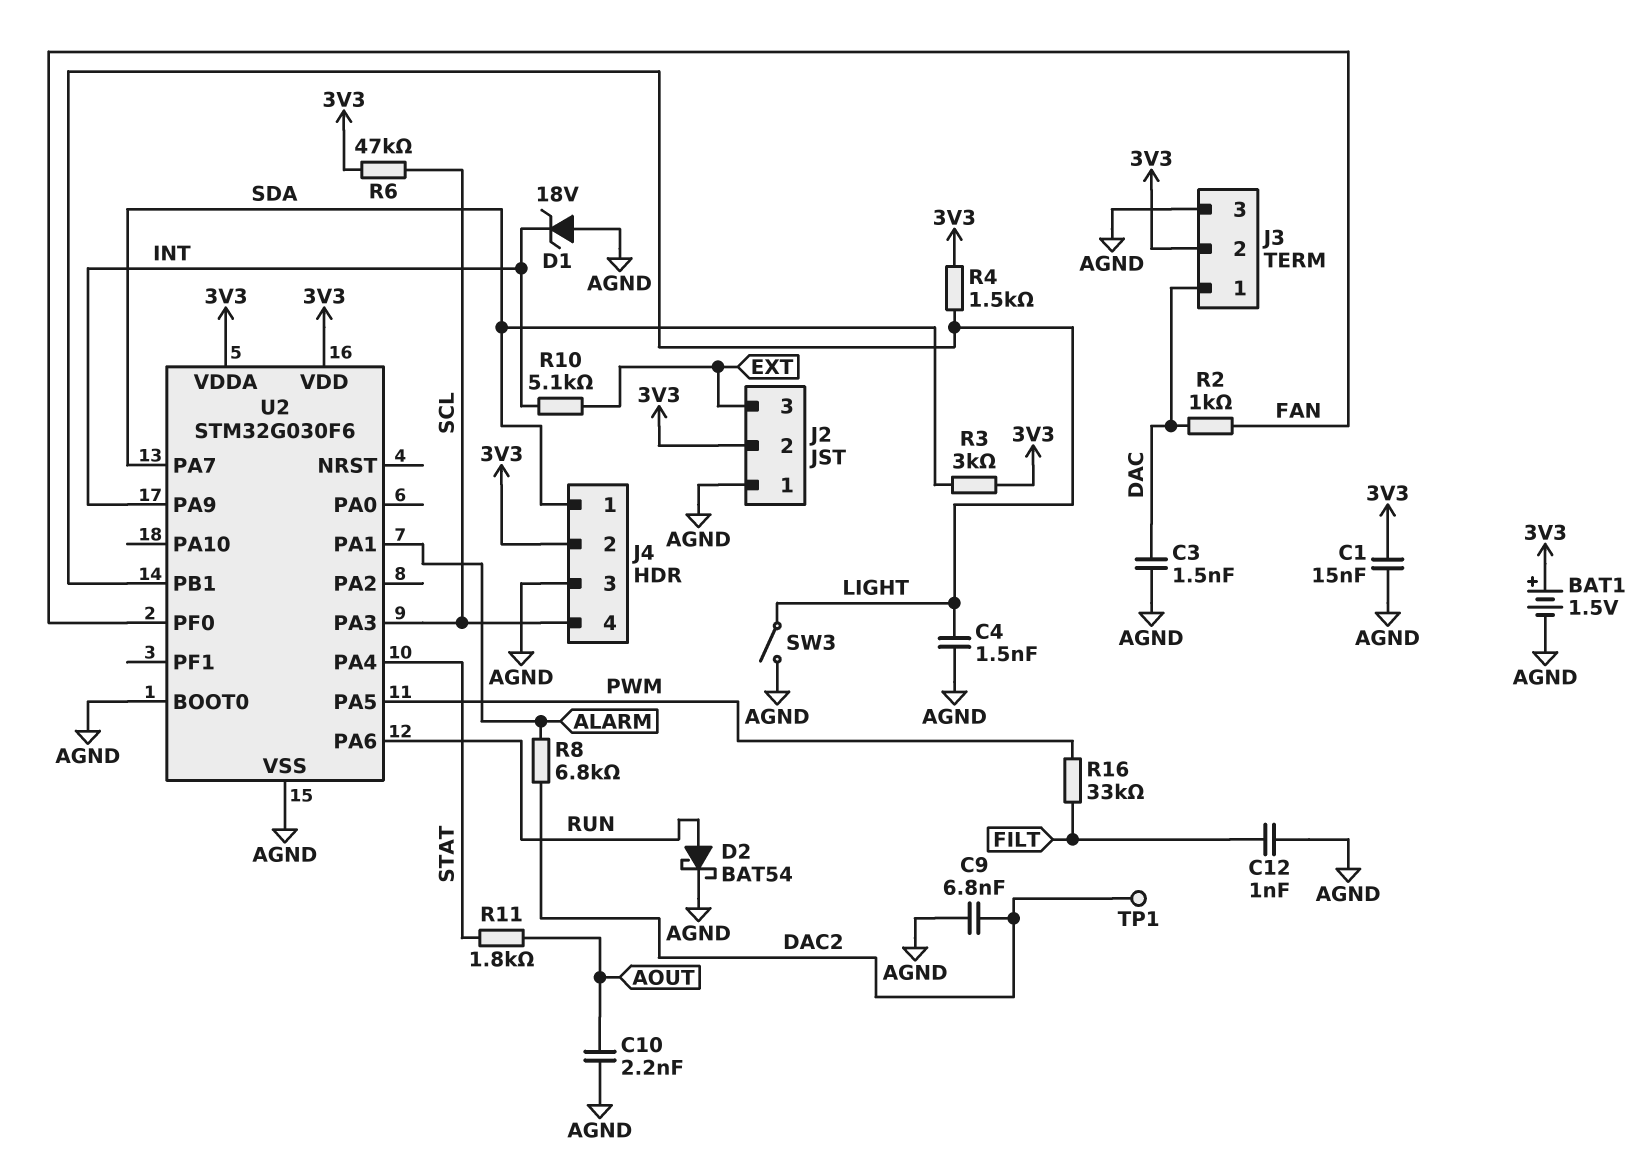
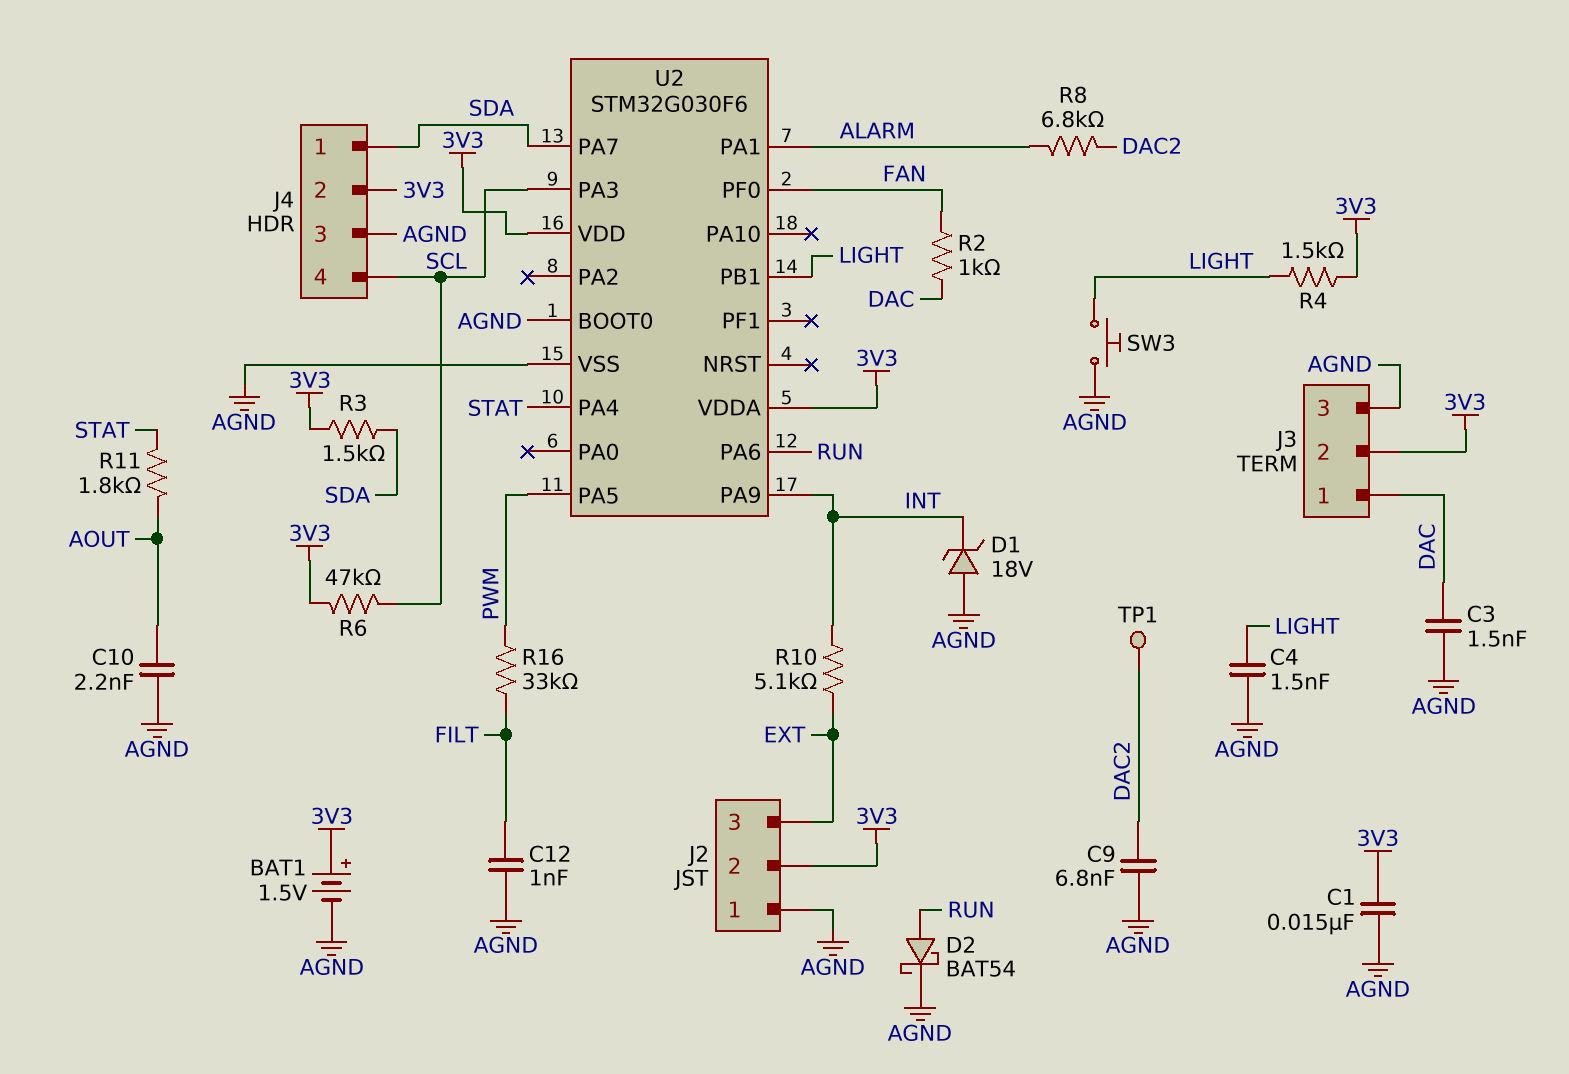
R3: 3k (3V3, SDA) -> 1.5k (3V3, SDA)
SW3: switch (AGND, LIGHT) -> button (AGND, LIGHT)

